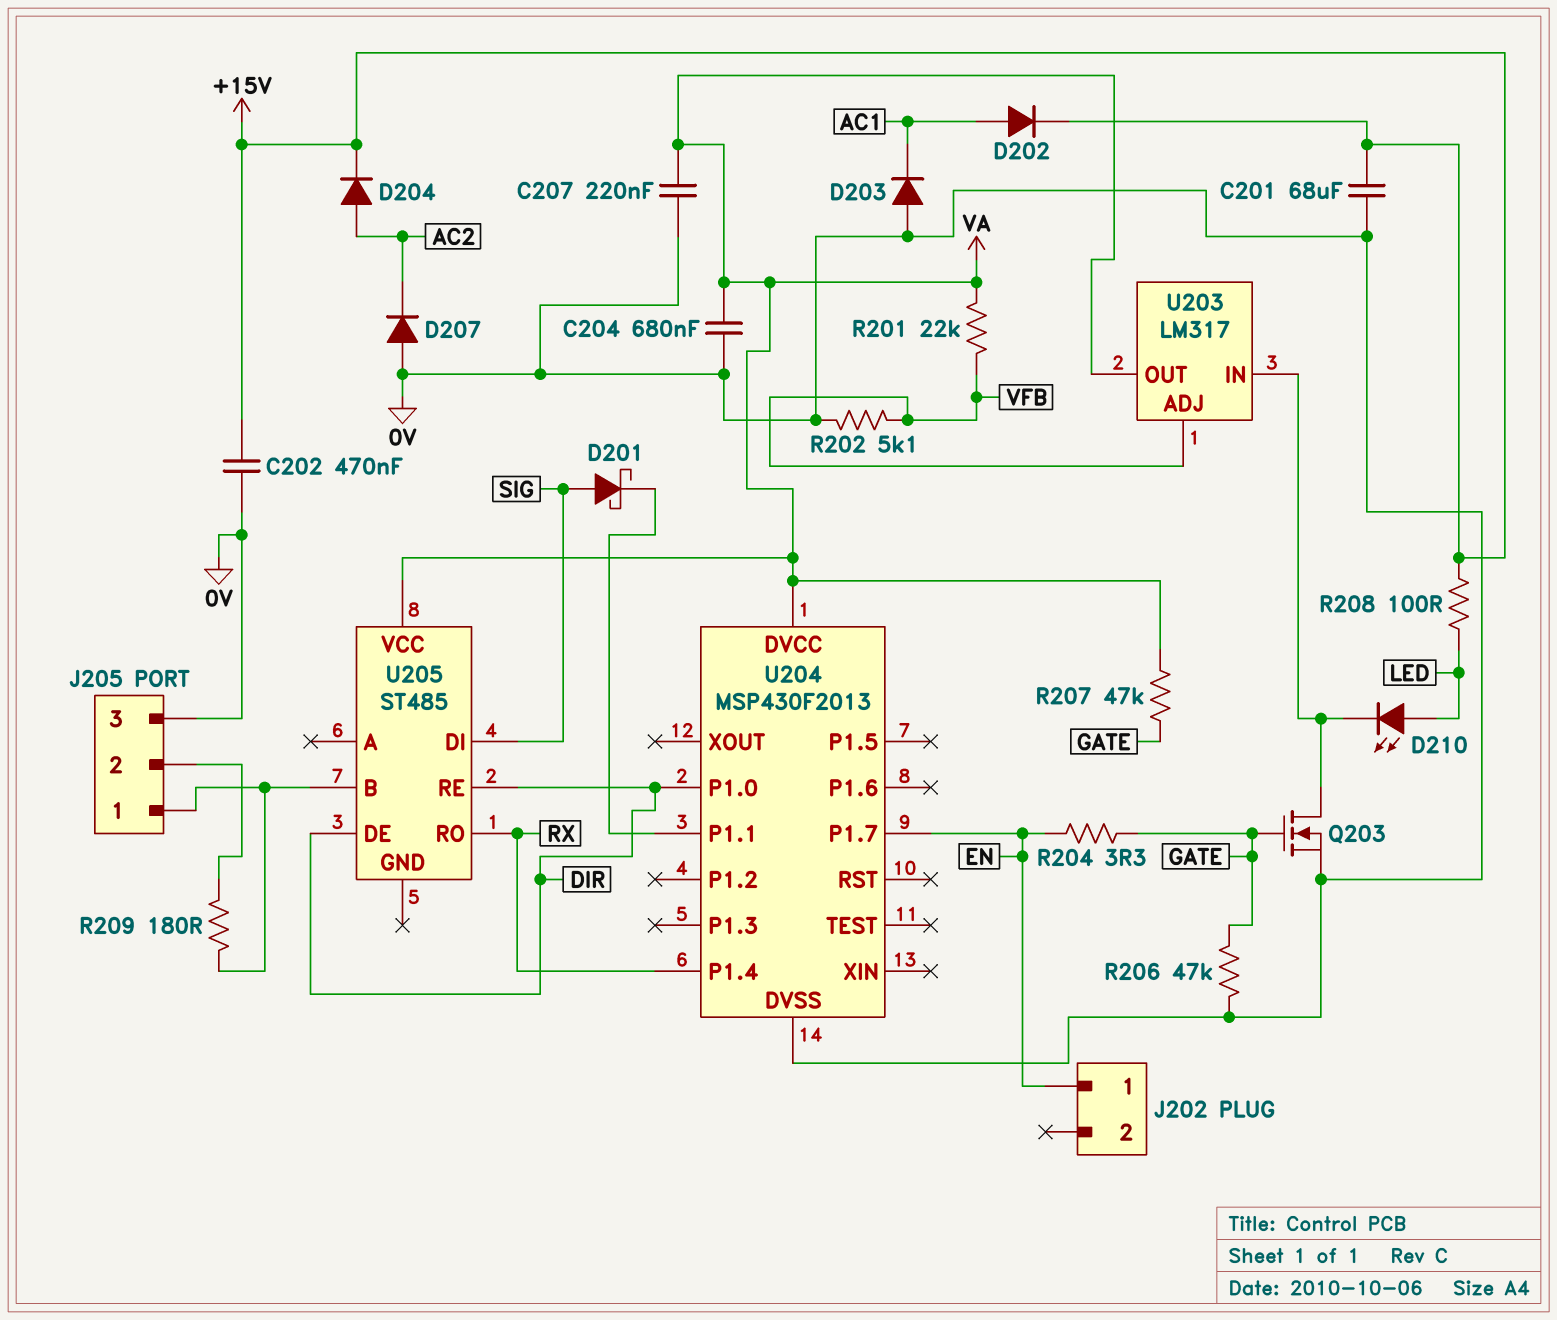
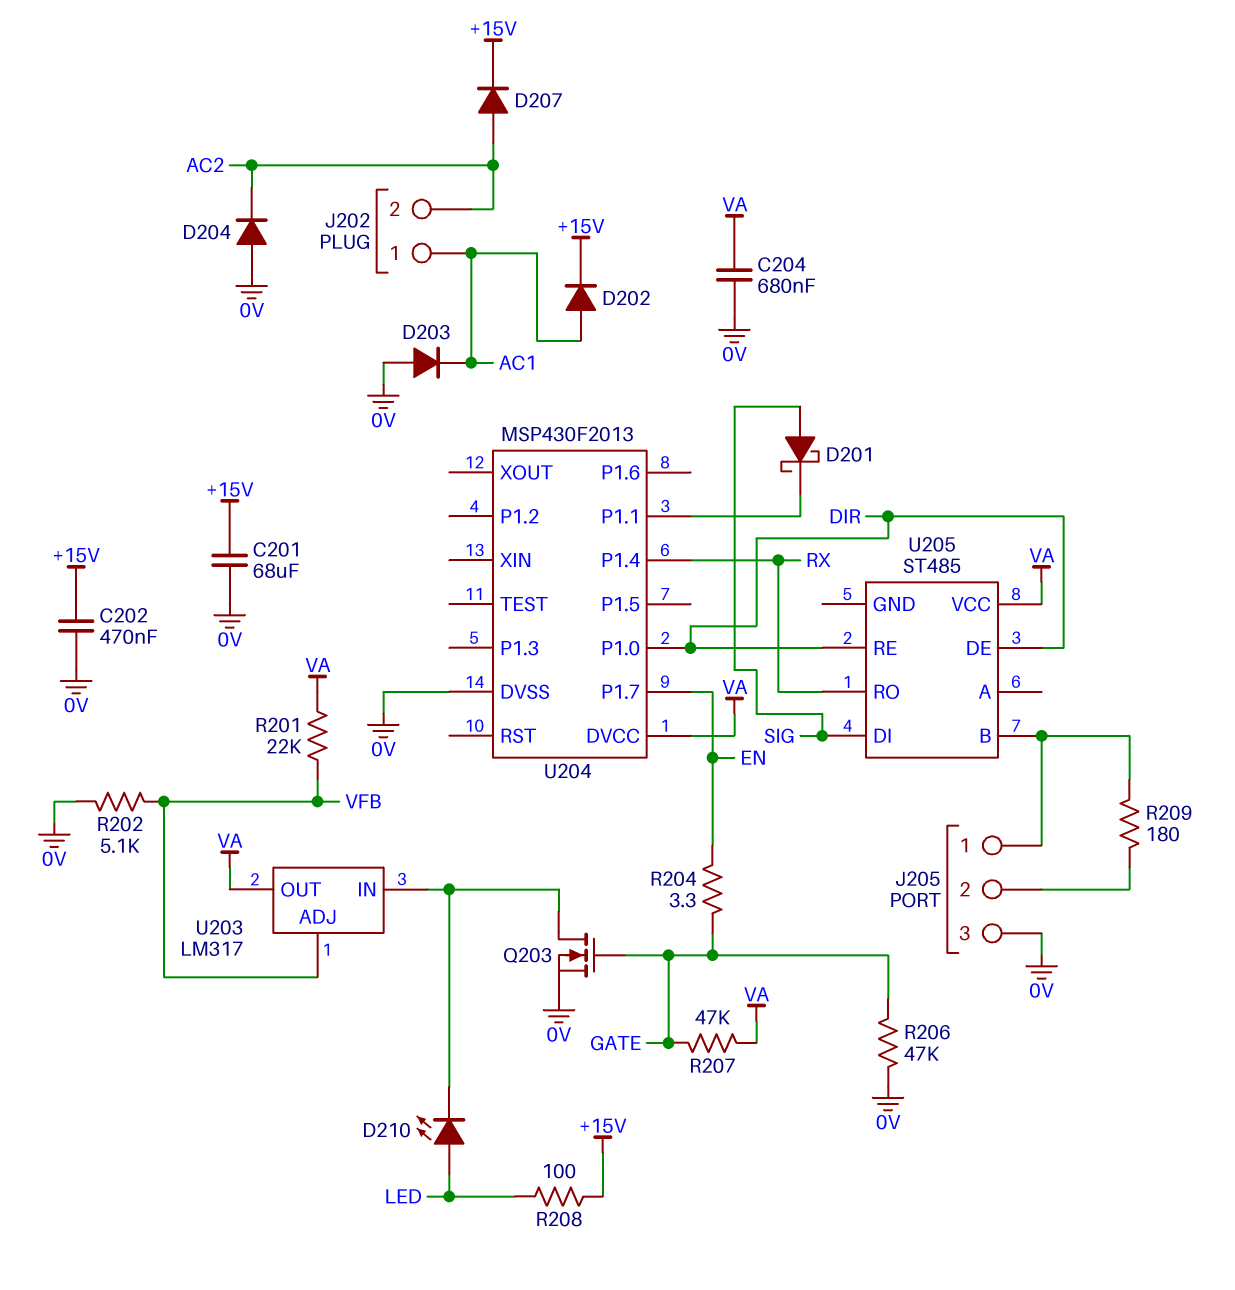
C207: 220nF (0V, VA) -> none
D204: diode (A AC2, K +15V) -> diode (A 0V, K AC2)
D207: diode (A 0V, K AC2) -> diode (A AC2, K +15V)
J202 pin 1: EN -> AC1
J202 pin 2: none -> AC2

